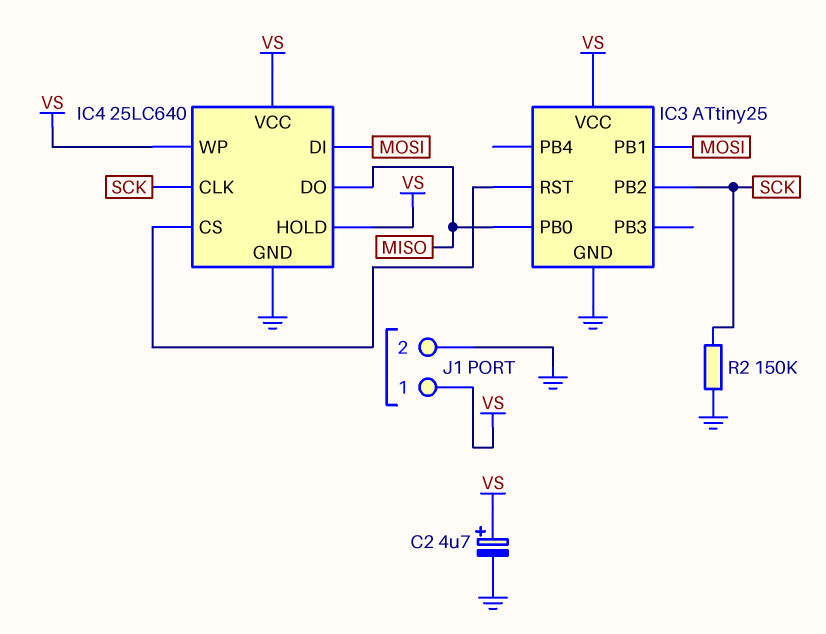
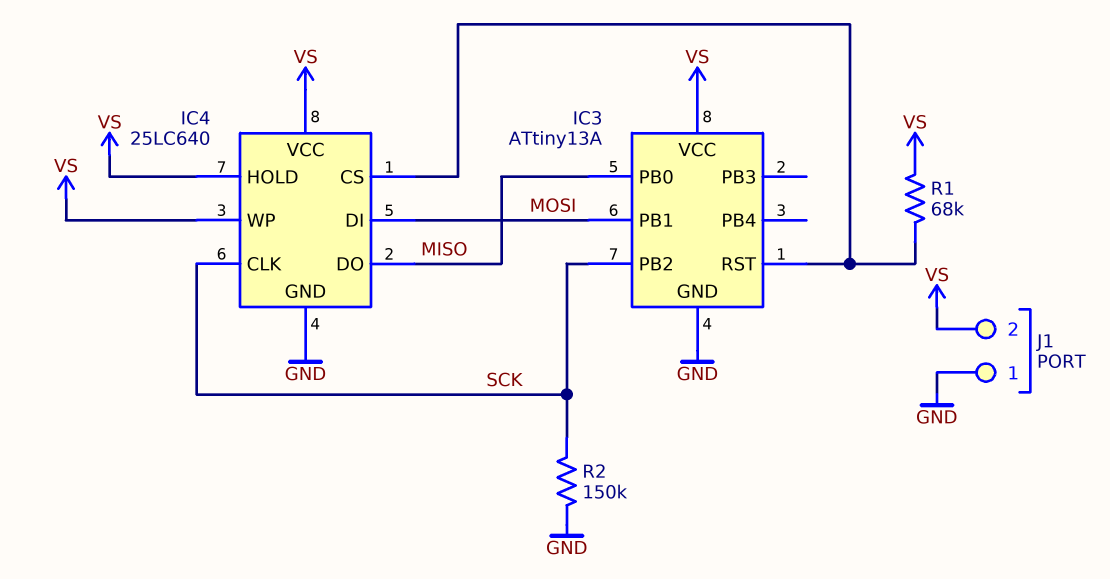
C2: 4.7uF (plus VS, minus GND) -> none
IC3: ATtiny25 -> ATtiny13A
J1 pin 1: VS -> GND
J1 pin 2: GND -> VS
R1: none -> 68k (IC3/RST, VS)

